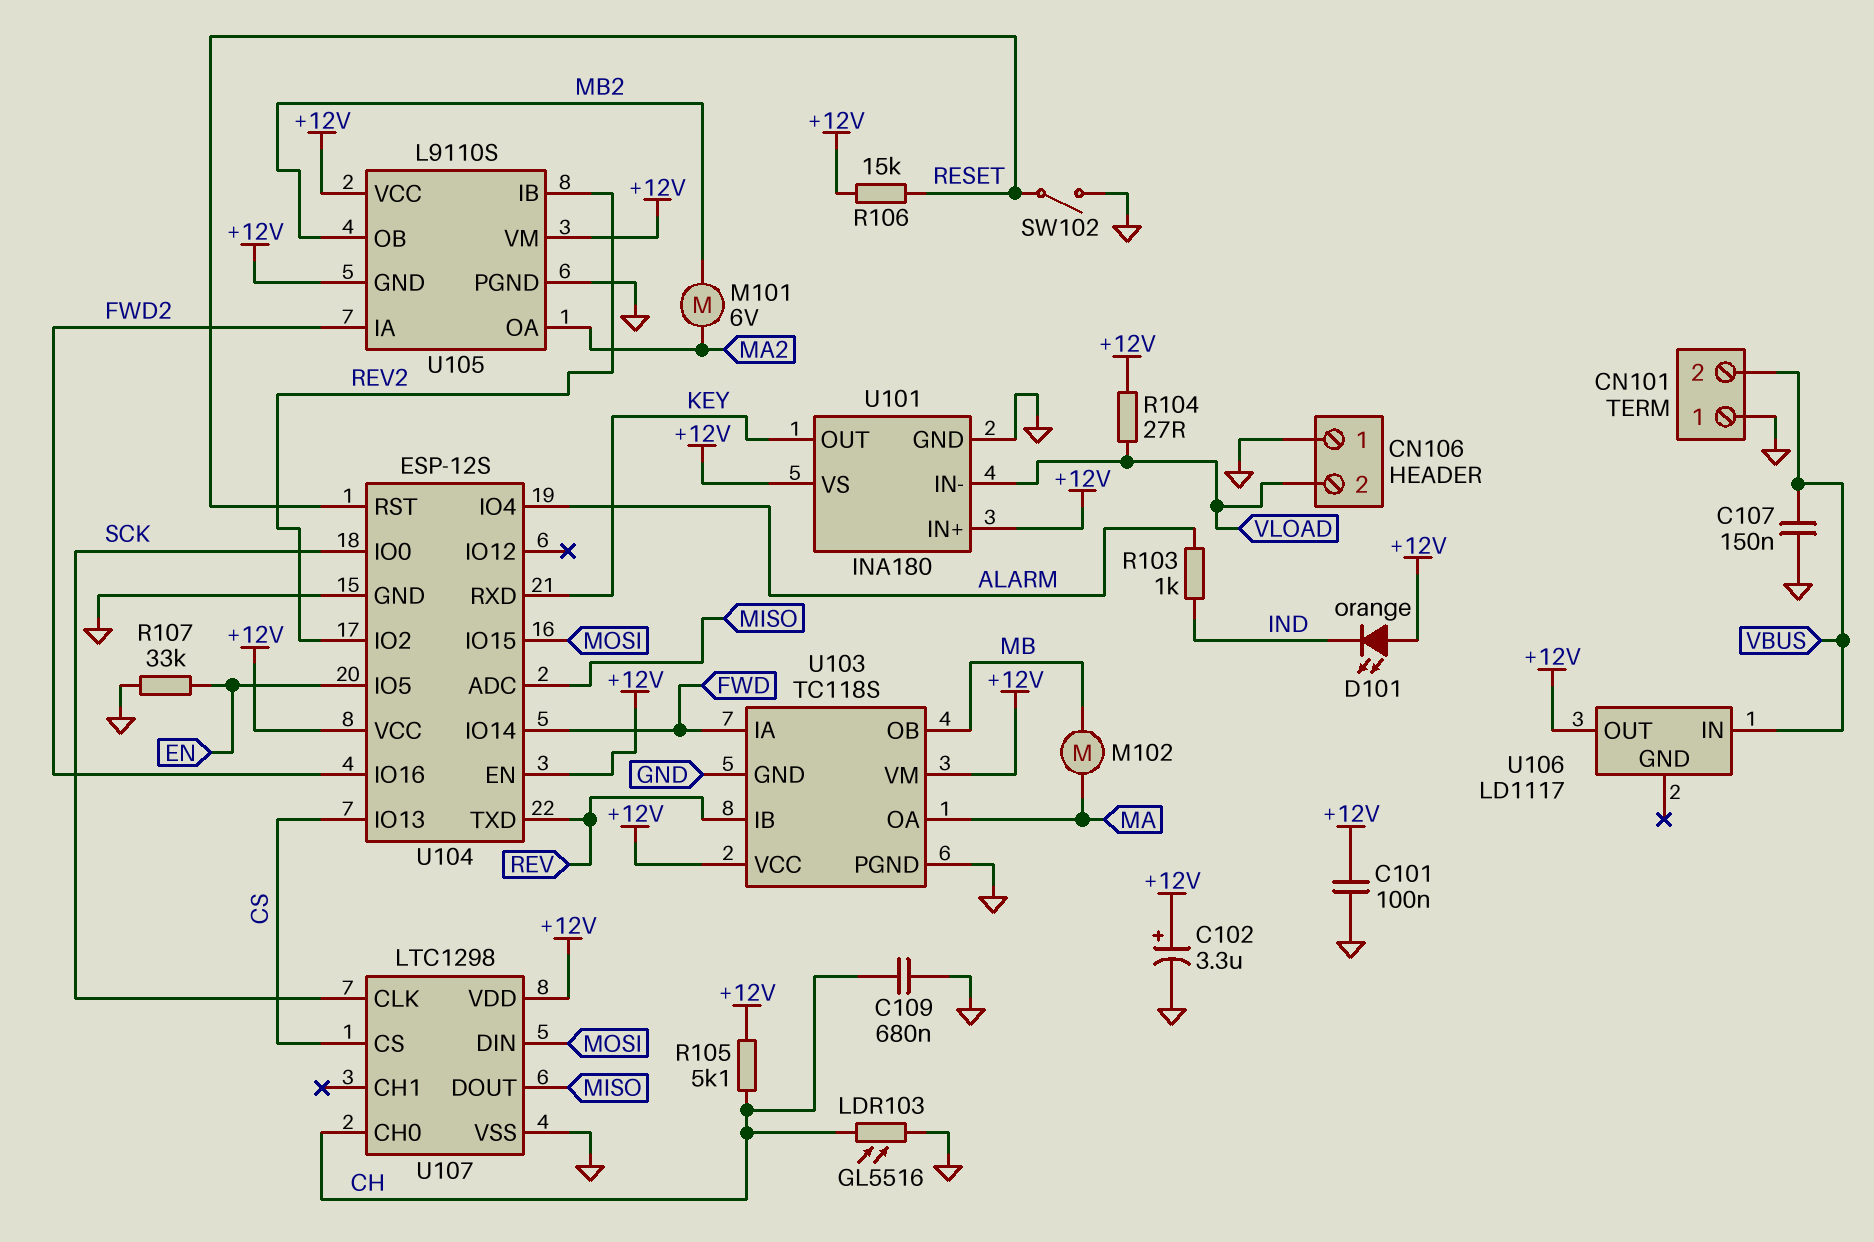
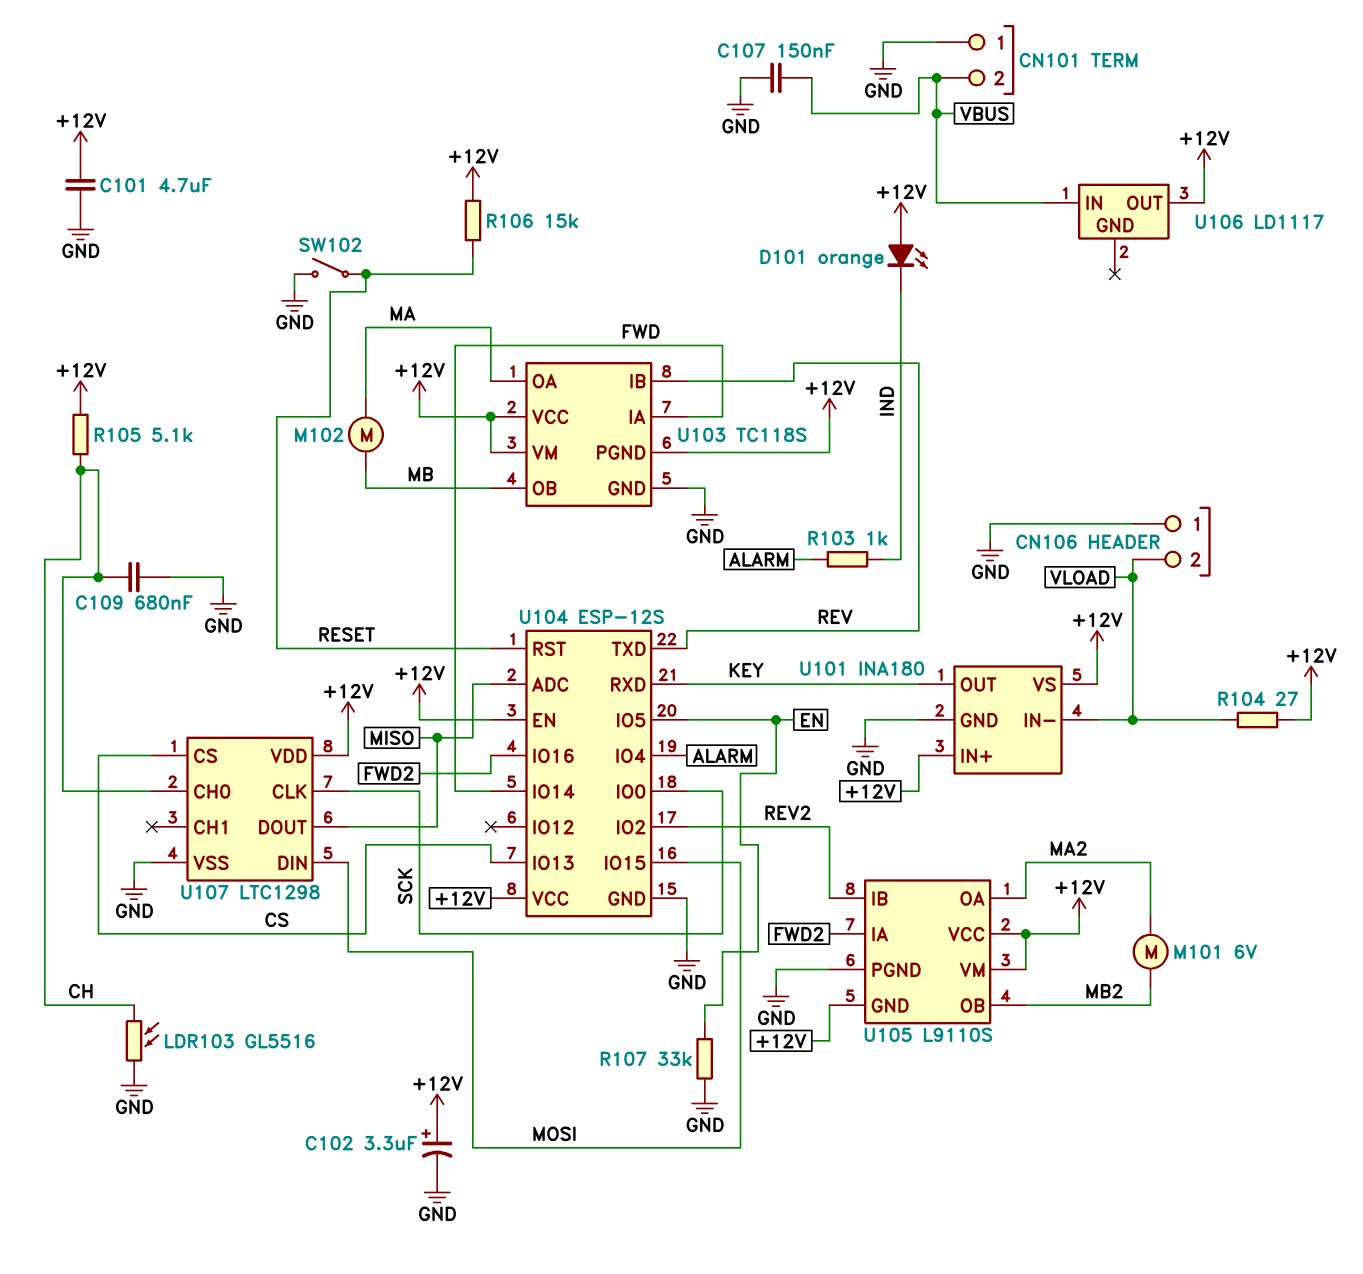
C101: 100nF (+12V, GND) -> 4.7uF (+12V, GND)
U103 pin PGND: GND -> +12V

